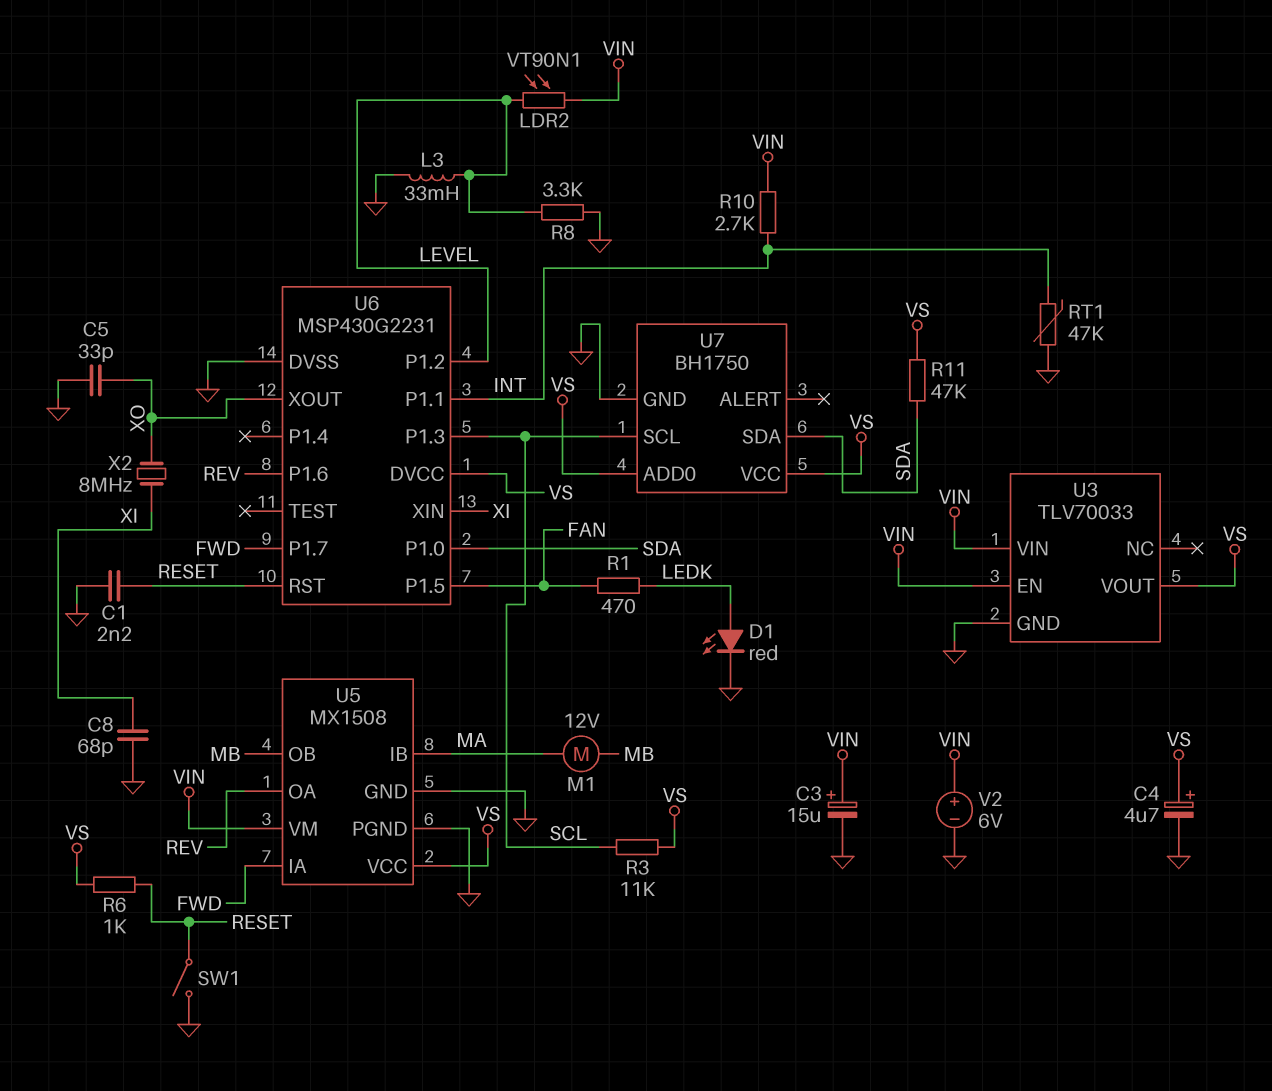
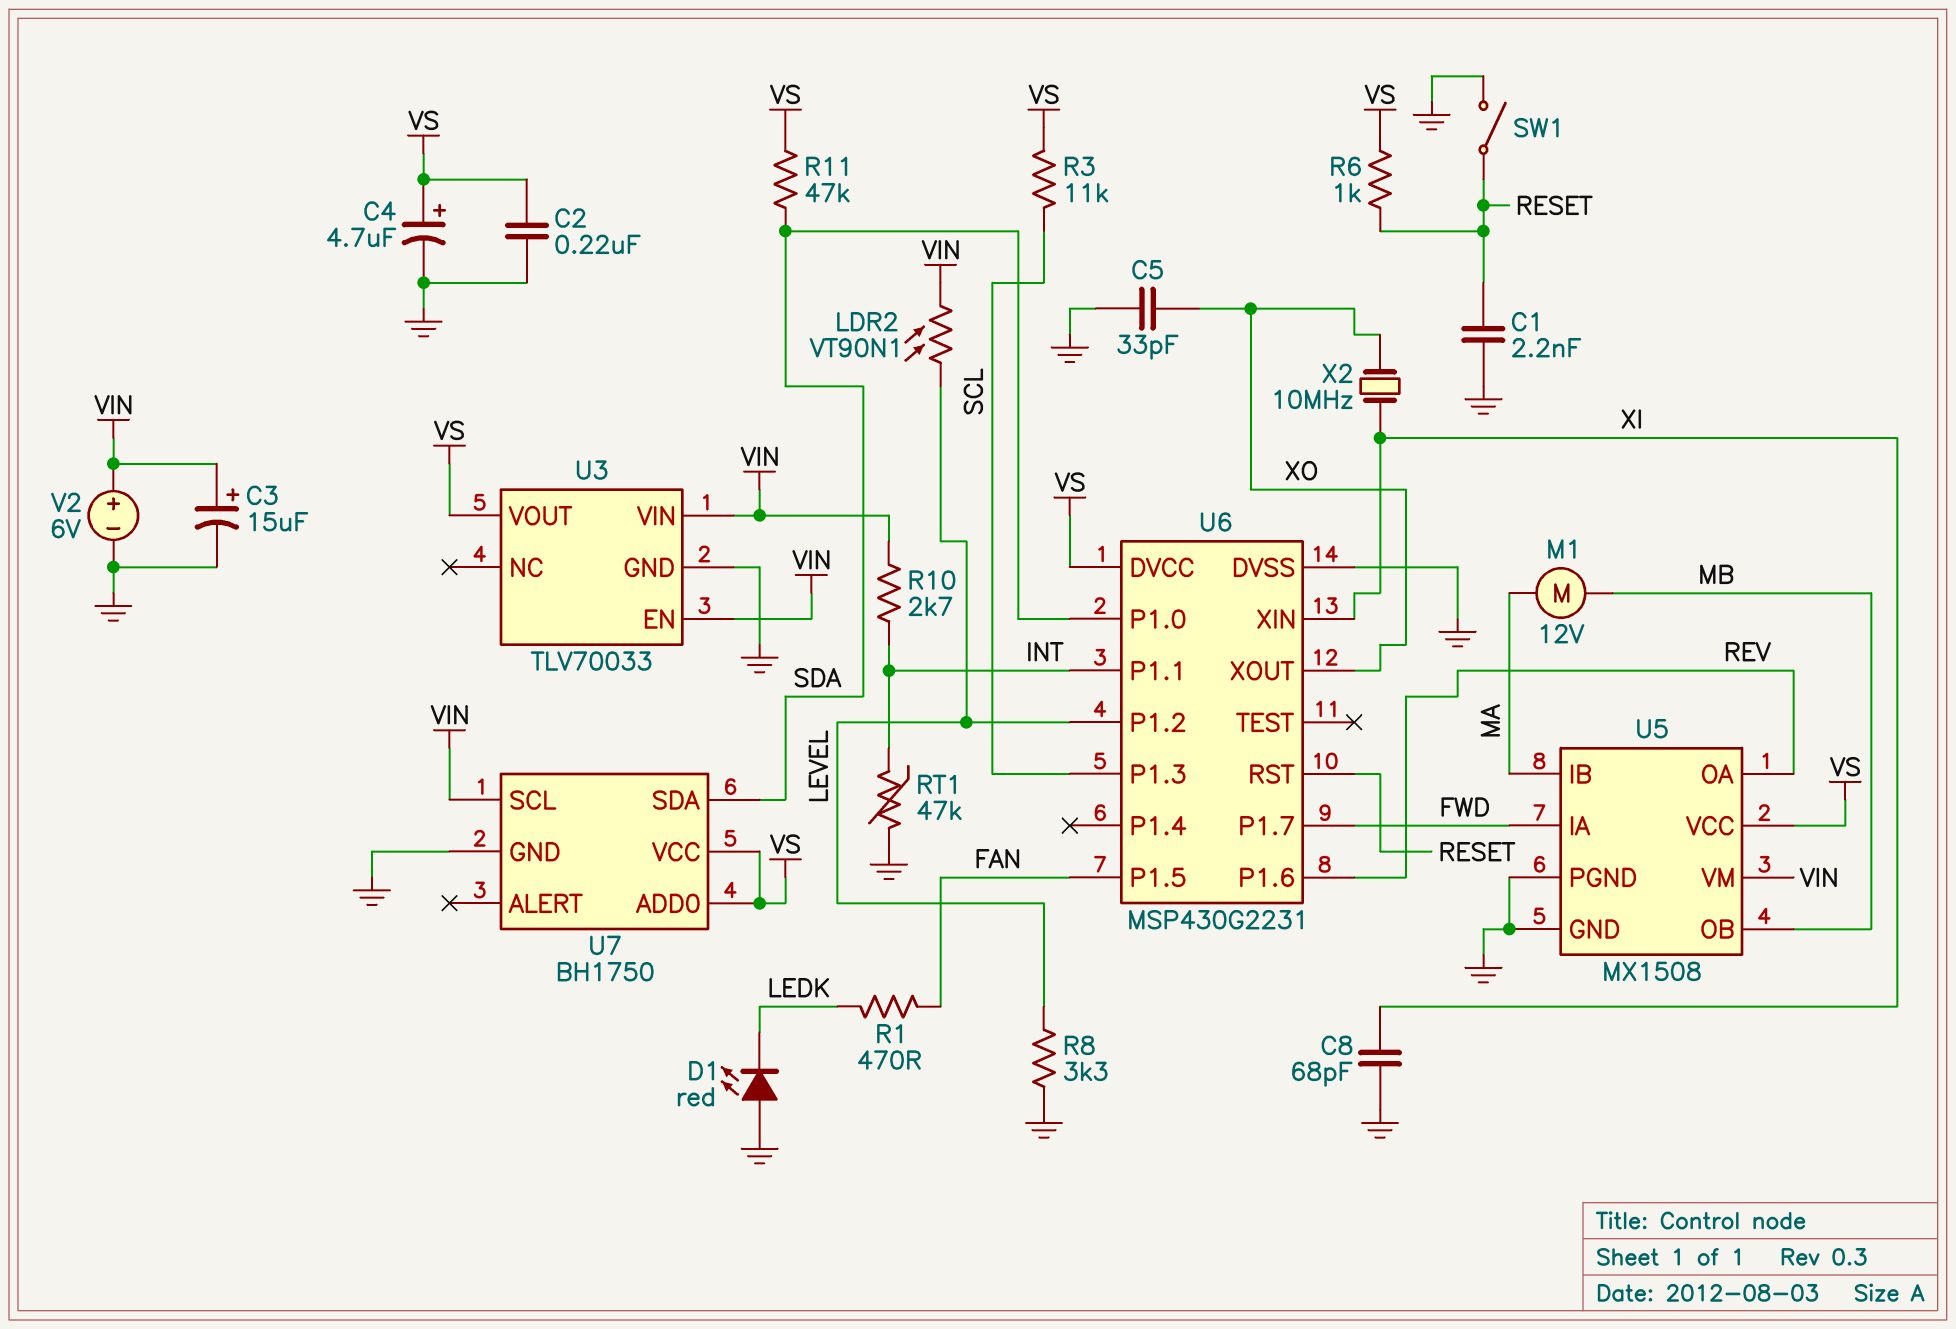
C2: none -> 220nF (GND, VS)
D1: LED red (A LEDK, K GND) -> LED red (A GND, K LEDK)
L3: 33mH (GND, LEVEL) -> none
U7 pin SCL: SCL -> VIN
X2: 8MHz (XI, XO) -> 10MHz (XI, XO)

